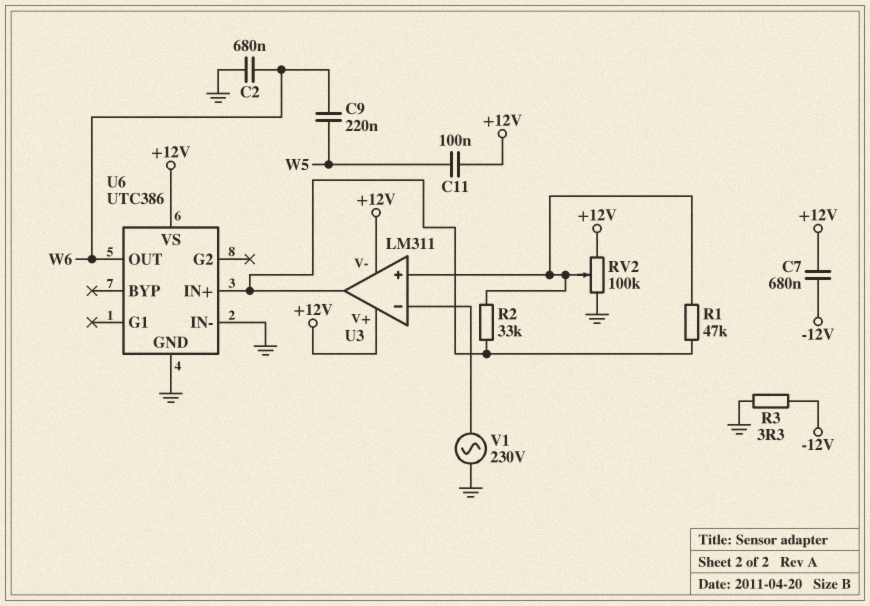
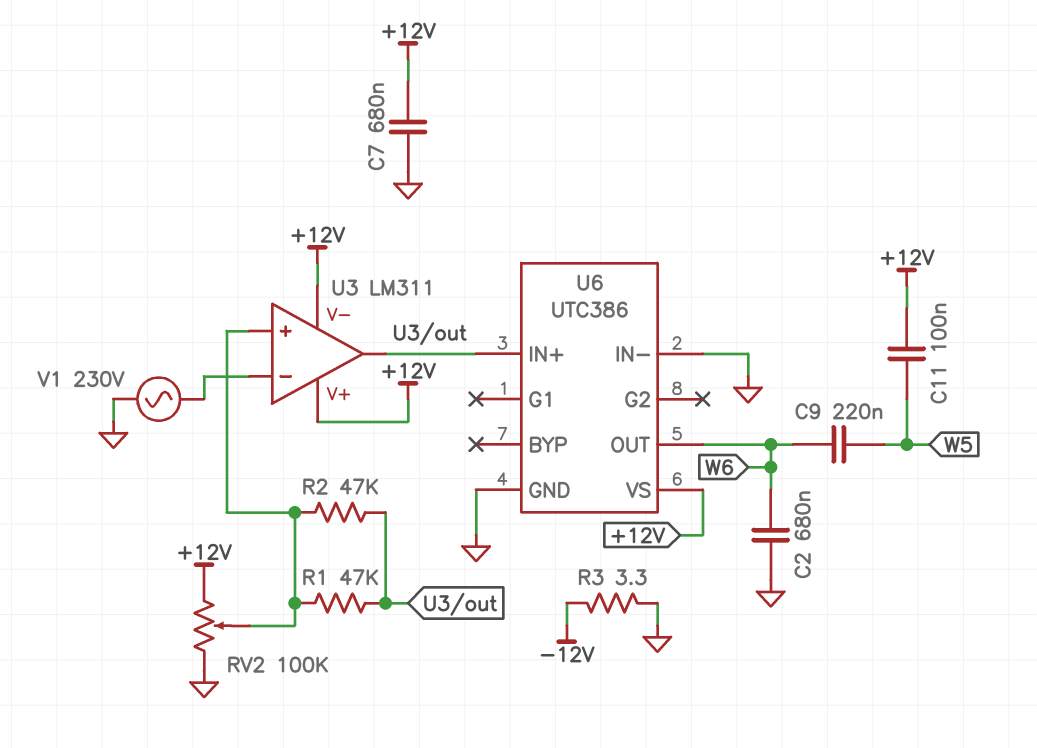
C7: 680nF (+12V, -12V) -> 680nF (+12V, GND)
R2: 33k (U3/in+, U3/out) -> 47k (U3/in+, U3/out)

